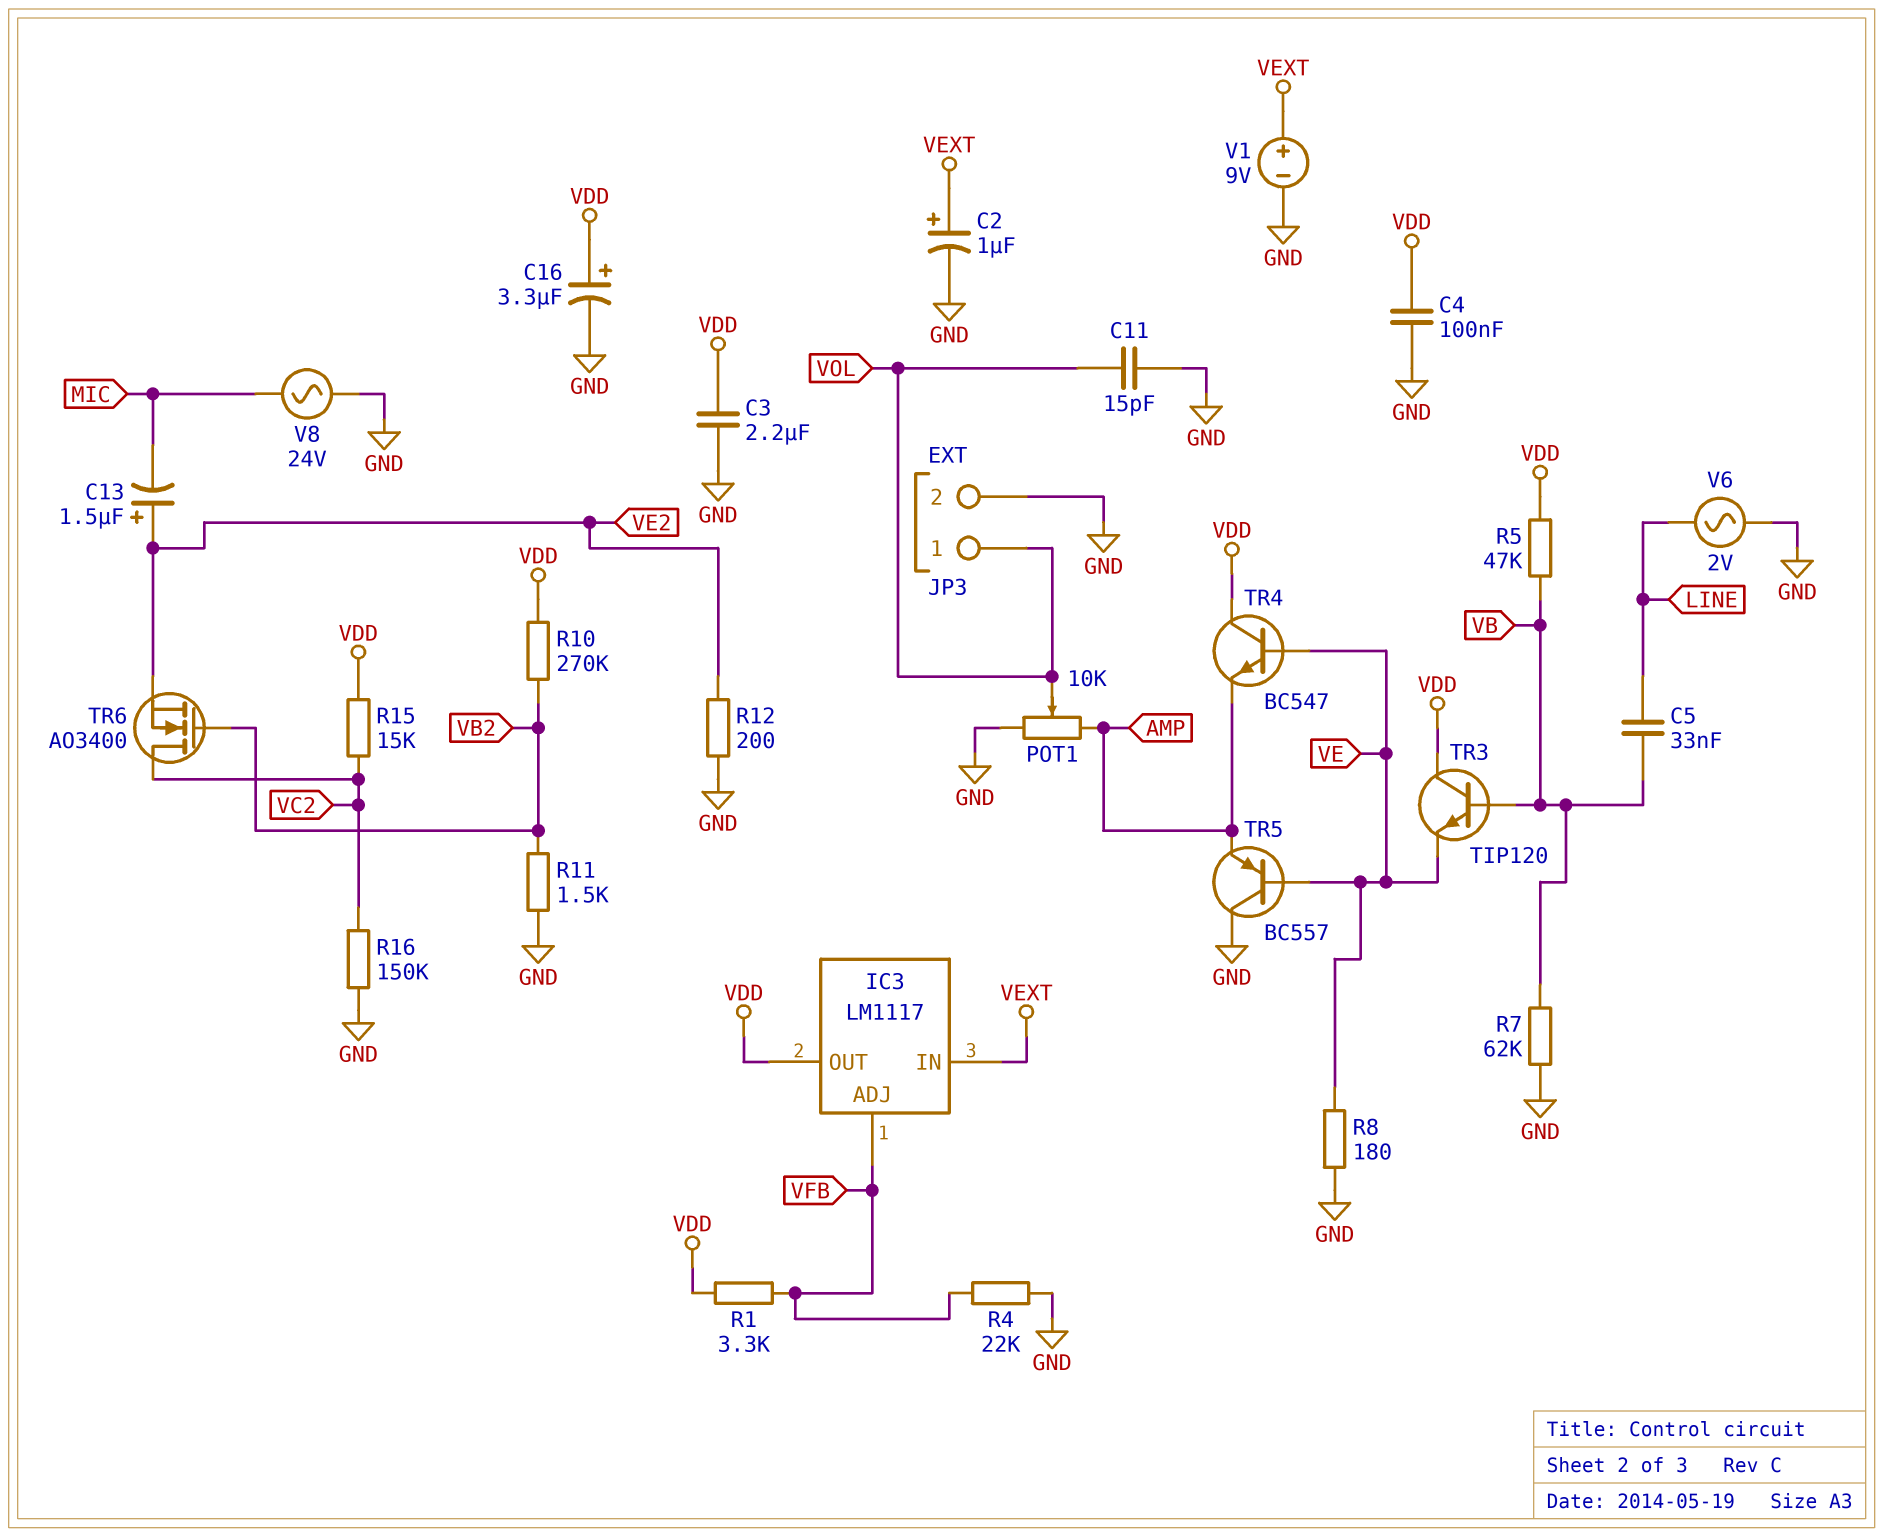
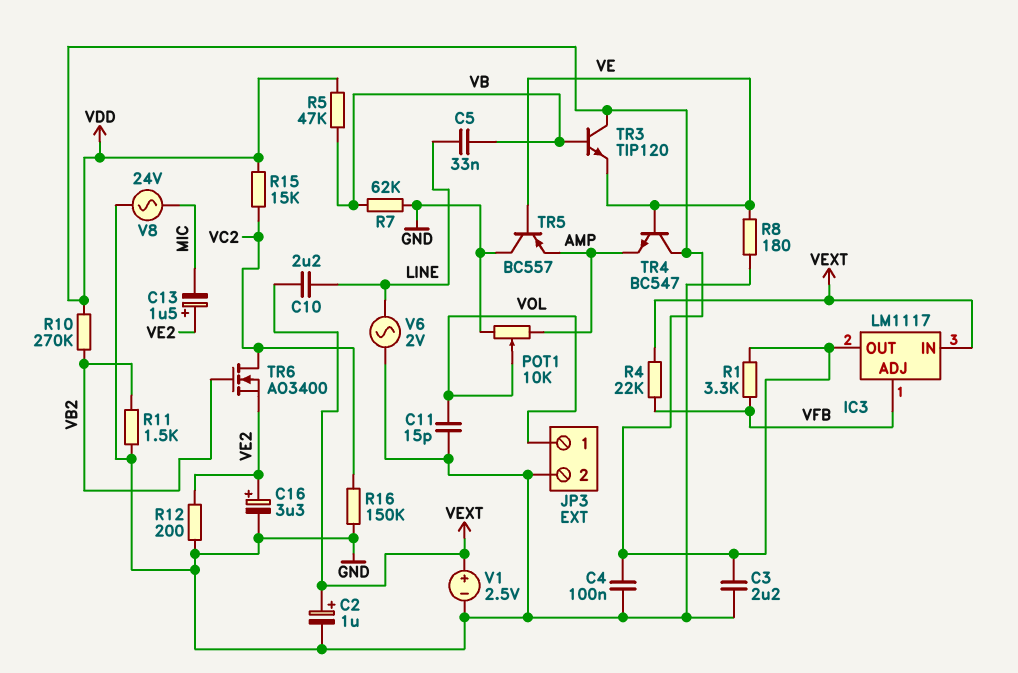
C10: none -> 2.2uF (LINE, VEXT)
C16: 3.3uF (plus VDD, minus GND) -> 3.3uF (plus VE2, minus GND)
R4: 22k (GND, VFB) -> 22k (VEXT, VFB)
V1: 9V (plus VEXT, minus GND) -> 2.5V (plus VEXT, minus GND)

